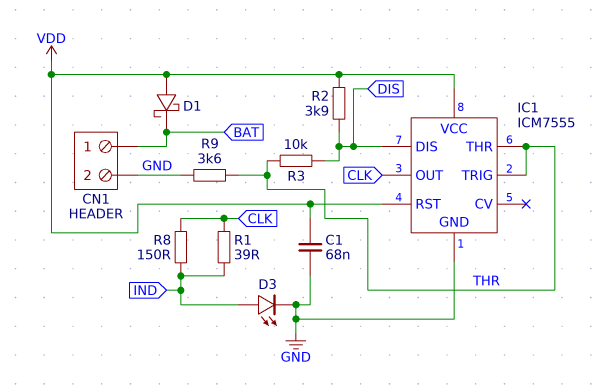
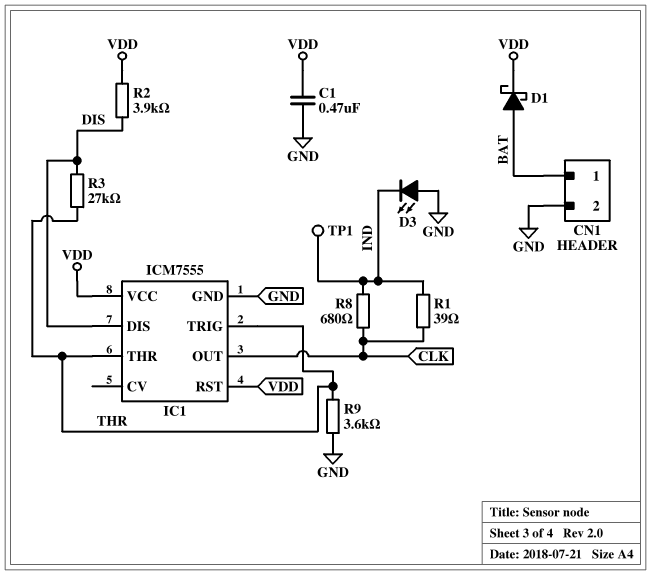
C1: 68nF (GND, VDD) -> 470nF (GND, VDD)
D1: schottky (A VDD, K BAT) -> schottky (A BAT, K VDD)
D3: LED (A IND, K GND) -> LED (A GND, K IND)
R3: 10k (DIS, THR) -> 27k (DIS, THR)
R8: 150 (CLK, IND) -> 680 (CLK, IND)
TP1: none -> test point (IND)

